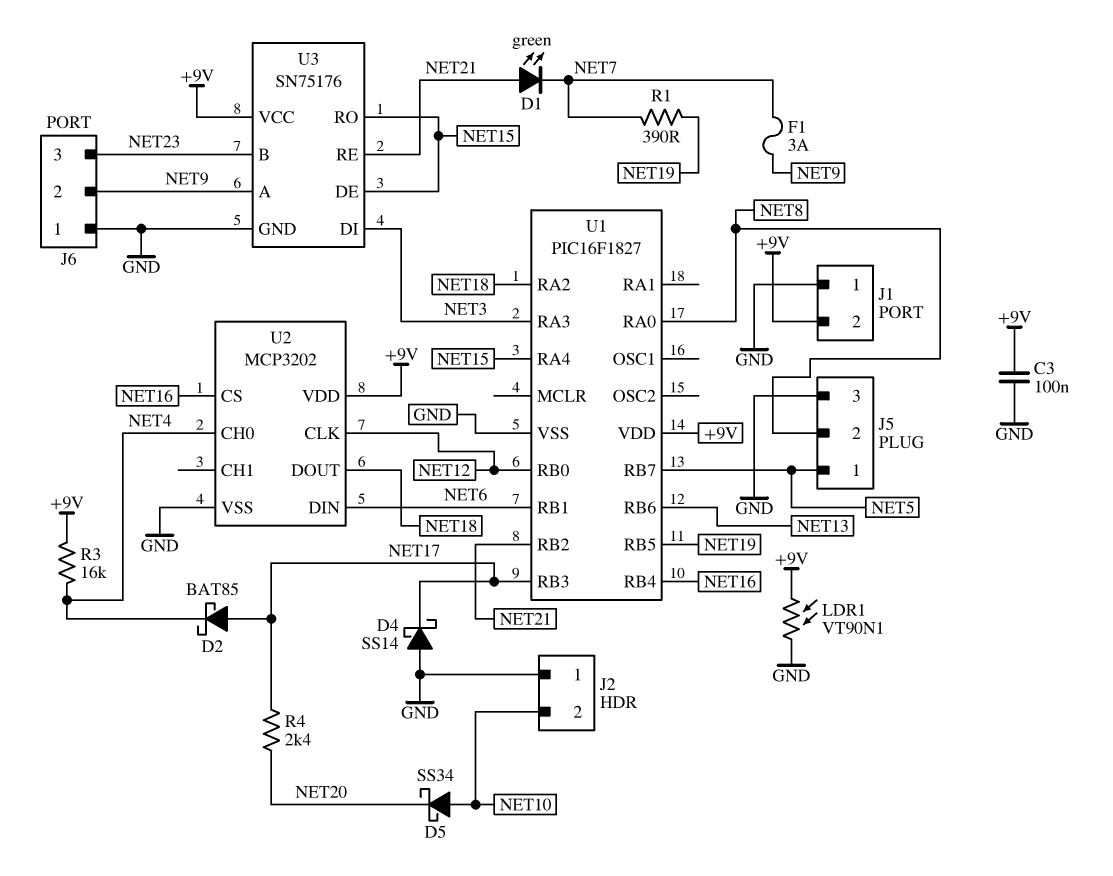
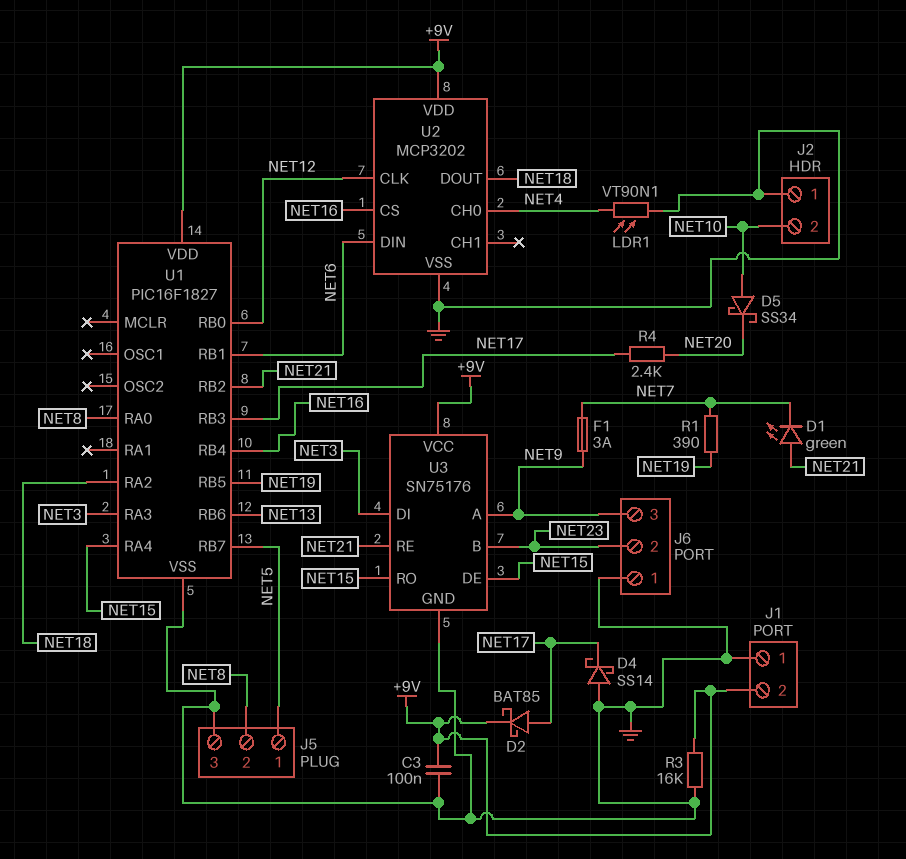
D2: schottky BAT85 (A NET17, K NET4) -> schottky BAT85 (A NET17, K +9V)
J6 pin 2: NET9 -> NET23
J6 pin 3: NET23 -> NET9
LDR1: VT90N1 (+9V, GND) -> VT90N1 (GND, NET4)
R3: 16k (+9V, NET4) -> 16k (+9V, GND)

